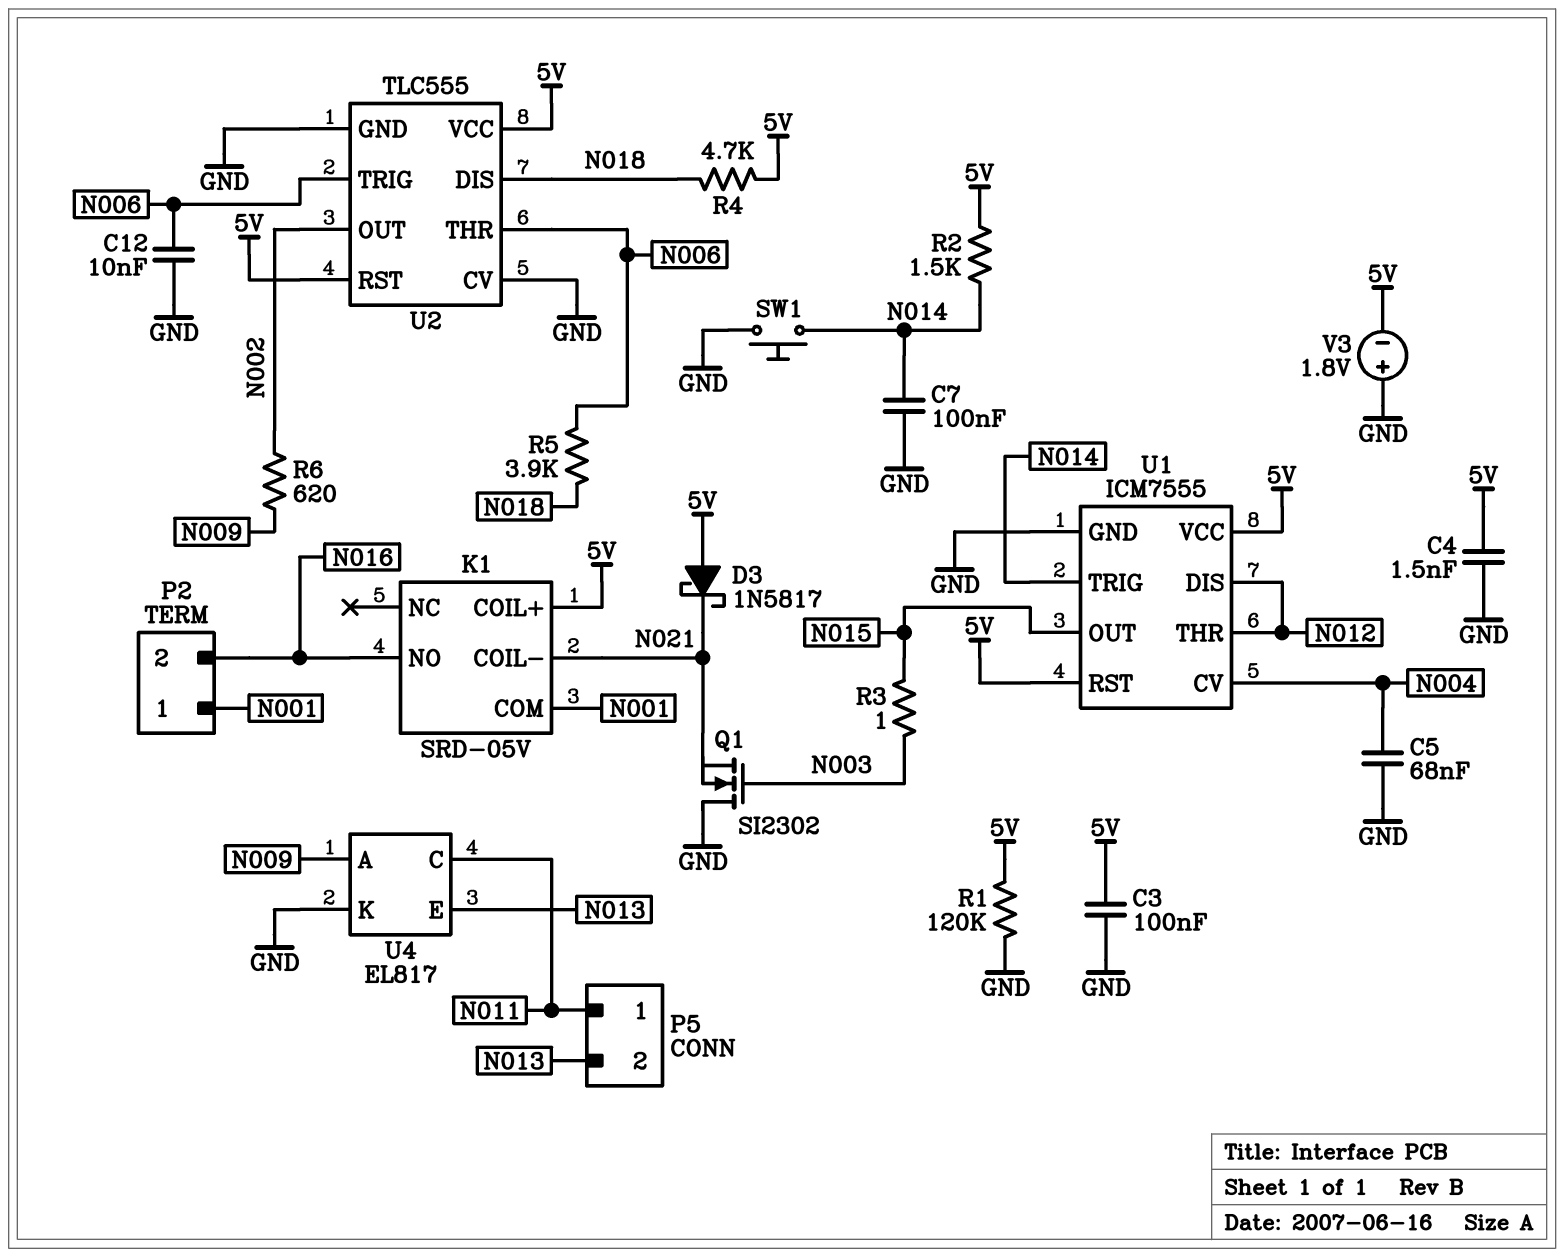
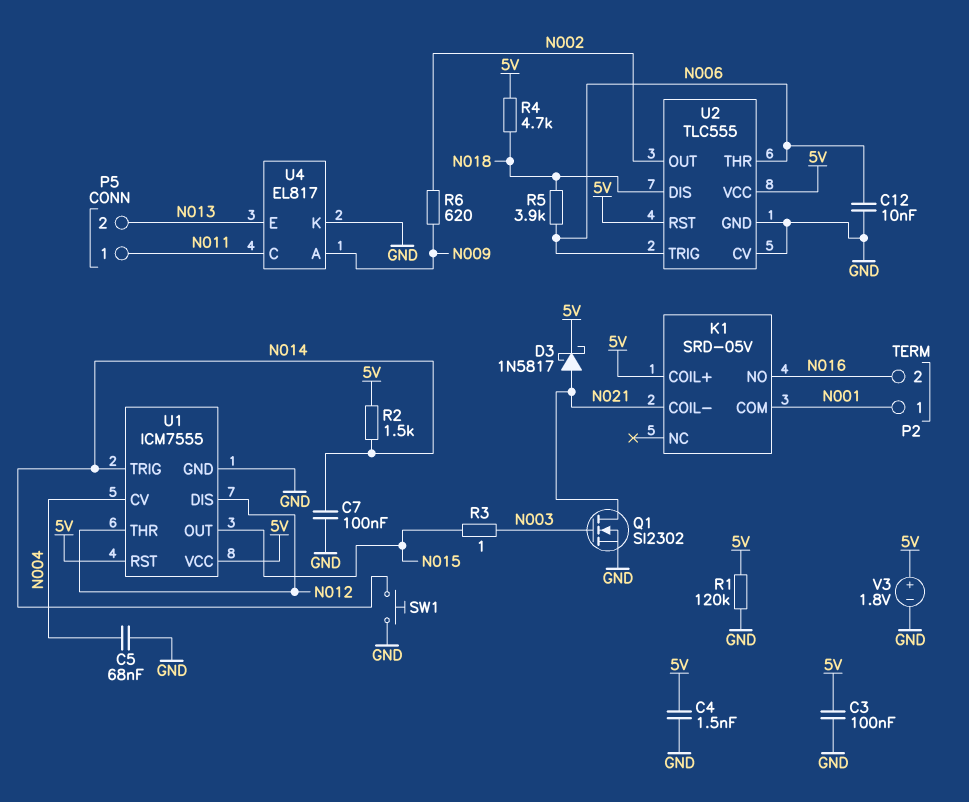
D3: schottky 1N5817 (A 5V, K N021) -> schottky 1N5817 (A N021, K 5V)
Q1: NMOS SI2302 (G N003, D GND, S N021) -> NMOS SI2302 (G N003, D N021, S GND)
V3: 1.8V (plus GND, minus 5V) -> 1.8V (plus 5V, minus GND)

